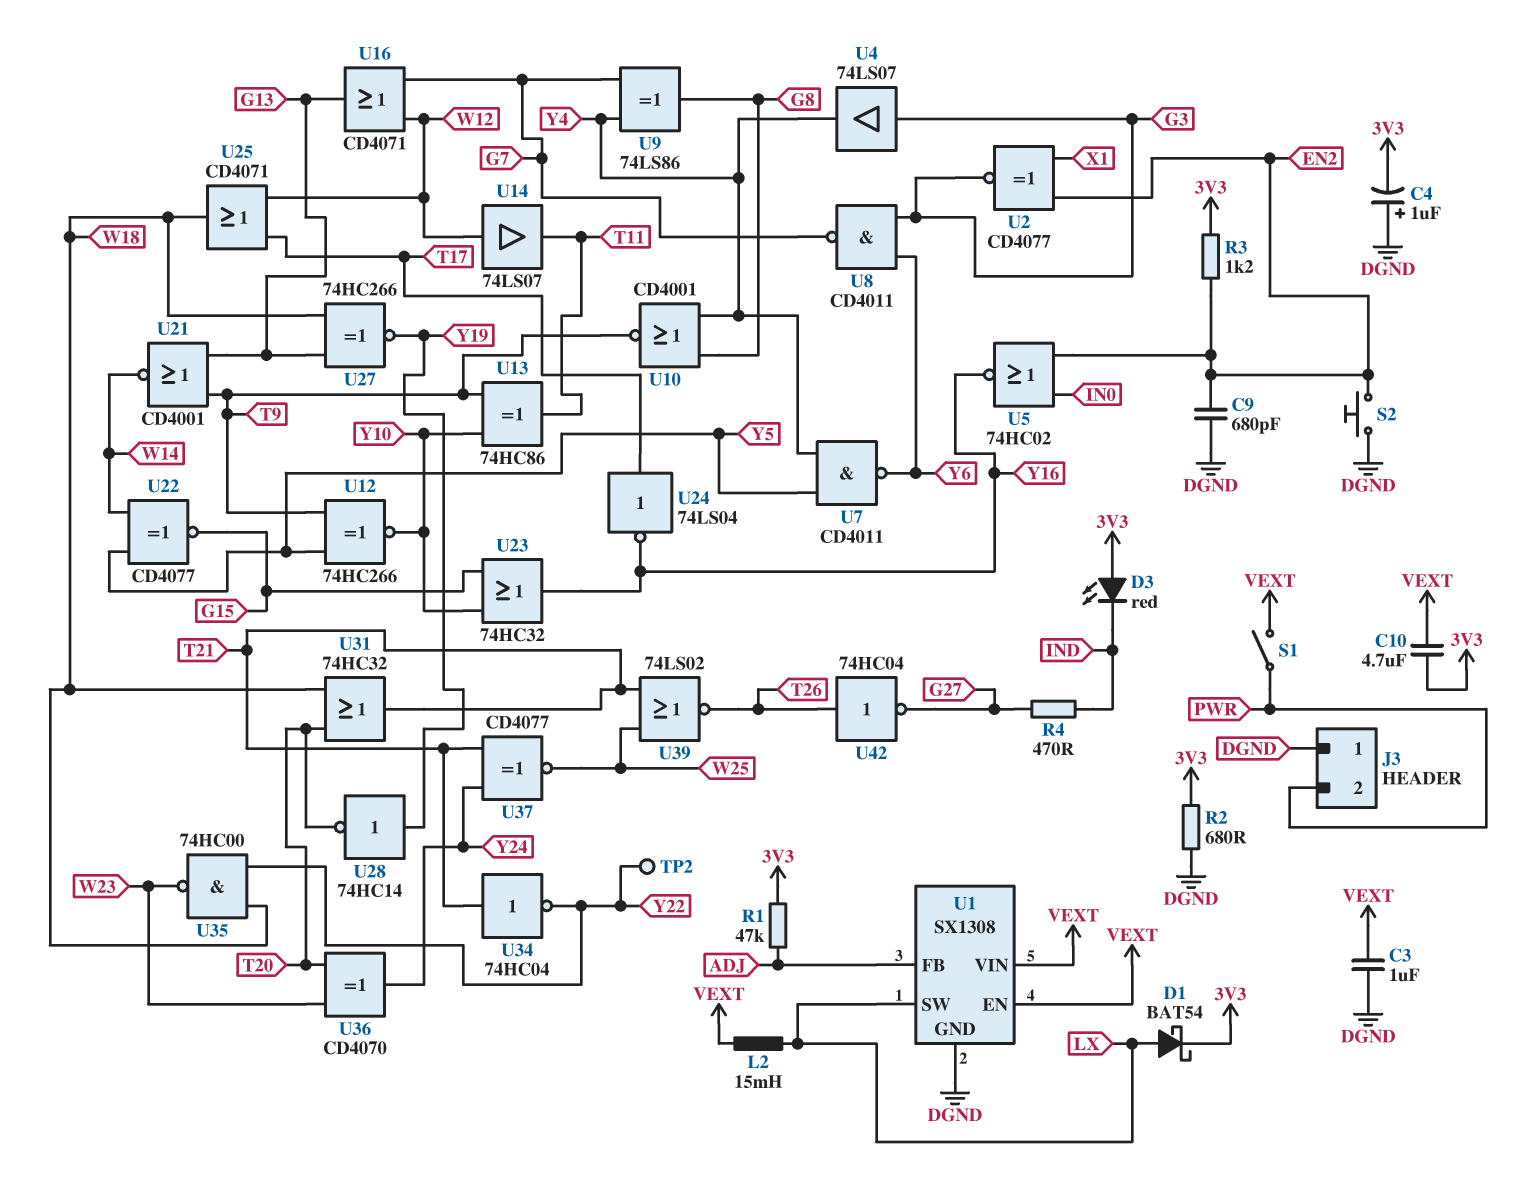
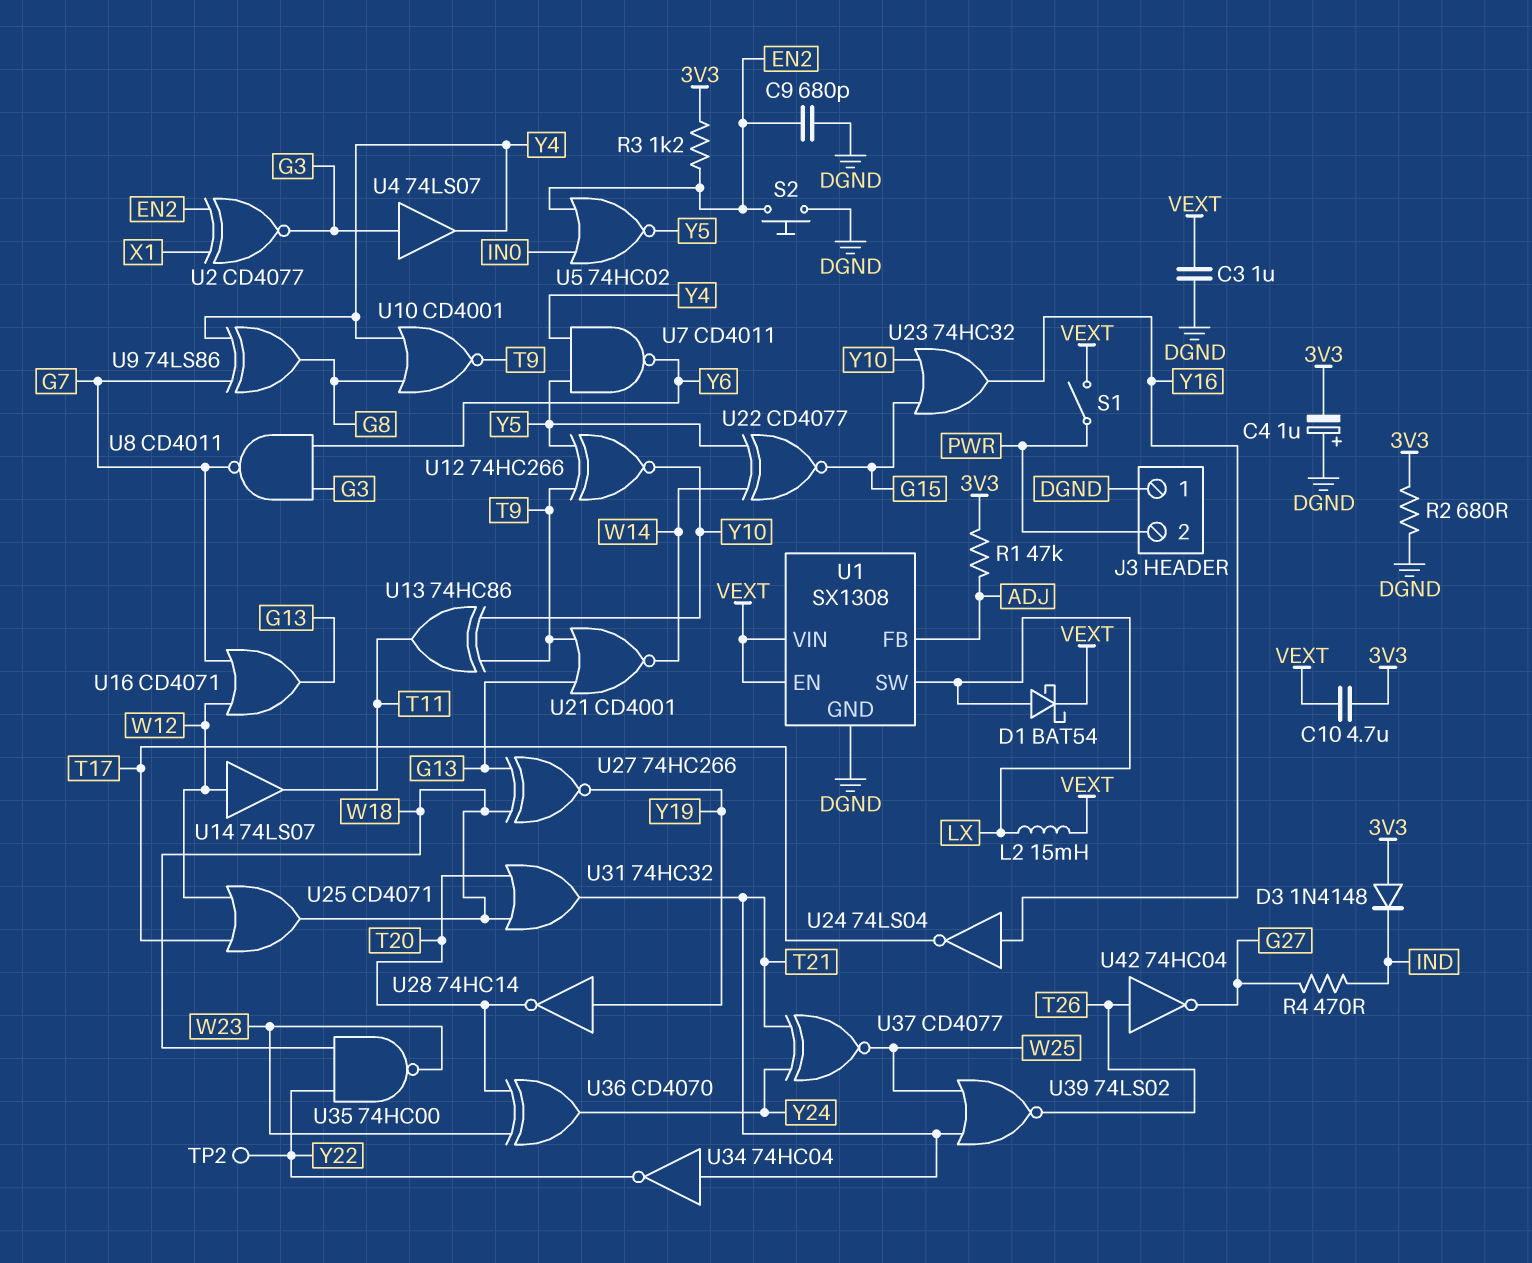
D1: schottky BAT54 (A LX, K 3V3) -> schottky BAT54 (A LX, K VEXT)
D3: LED red (A 3V3, K IND) -> diode 1N4148 (A 3V3, K IND)
U5: NOR 74HC02 (in EN2, in IN0, out Y16) -> NOR 74HC02 (in EN2, in IN0, out Y5)
U24: NOT 74LS04 (in T17, out Y16) -> NOT 74LS04 (in Y16, out T17)

